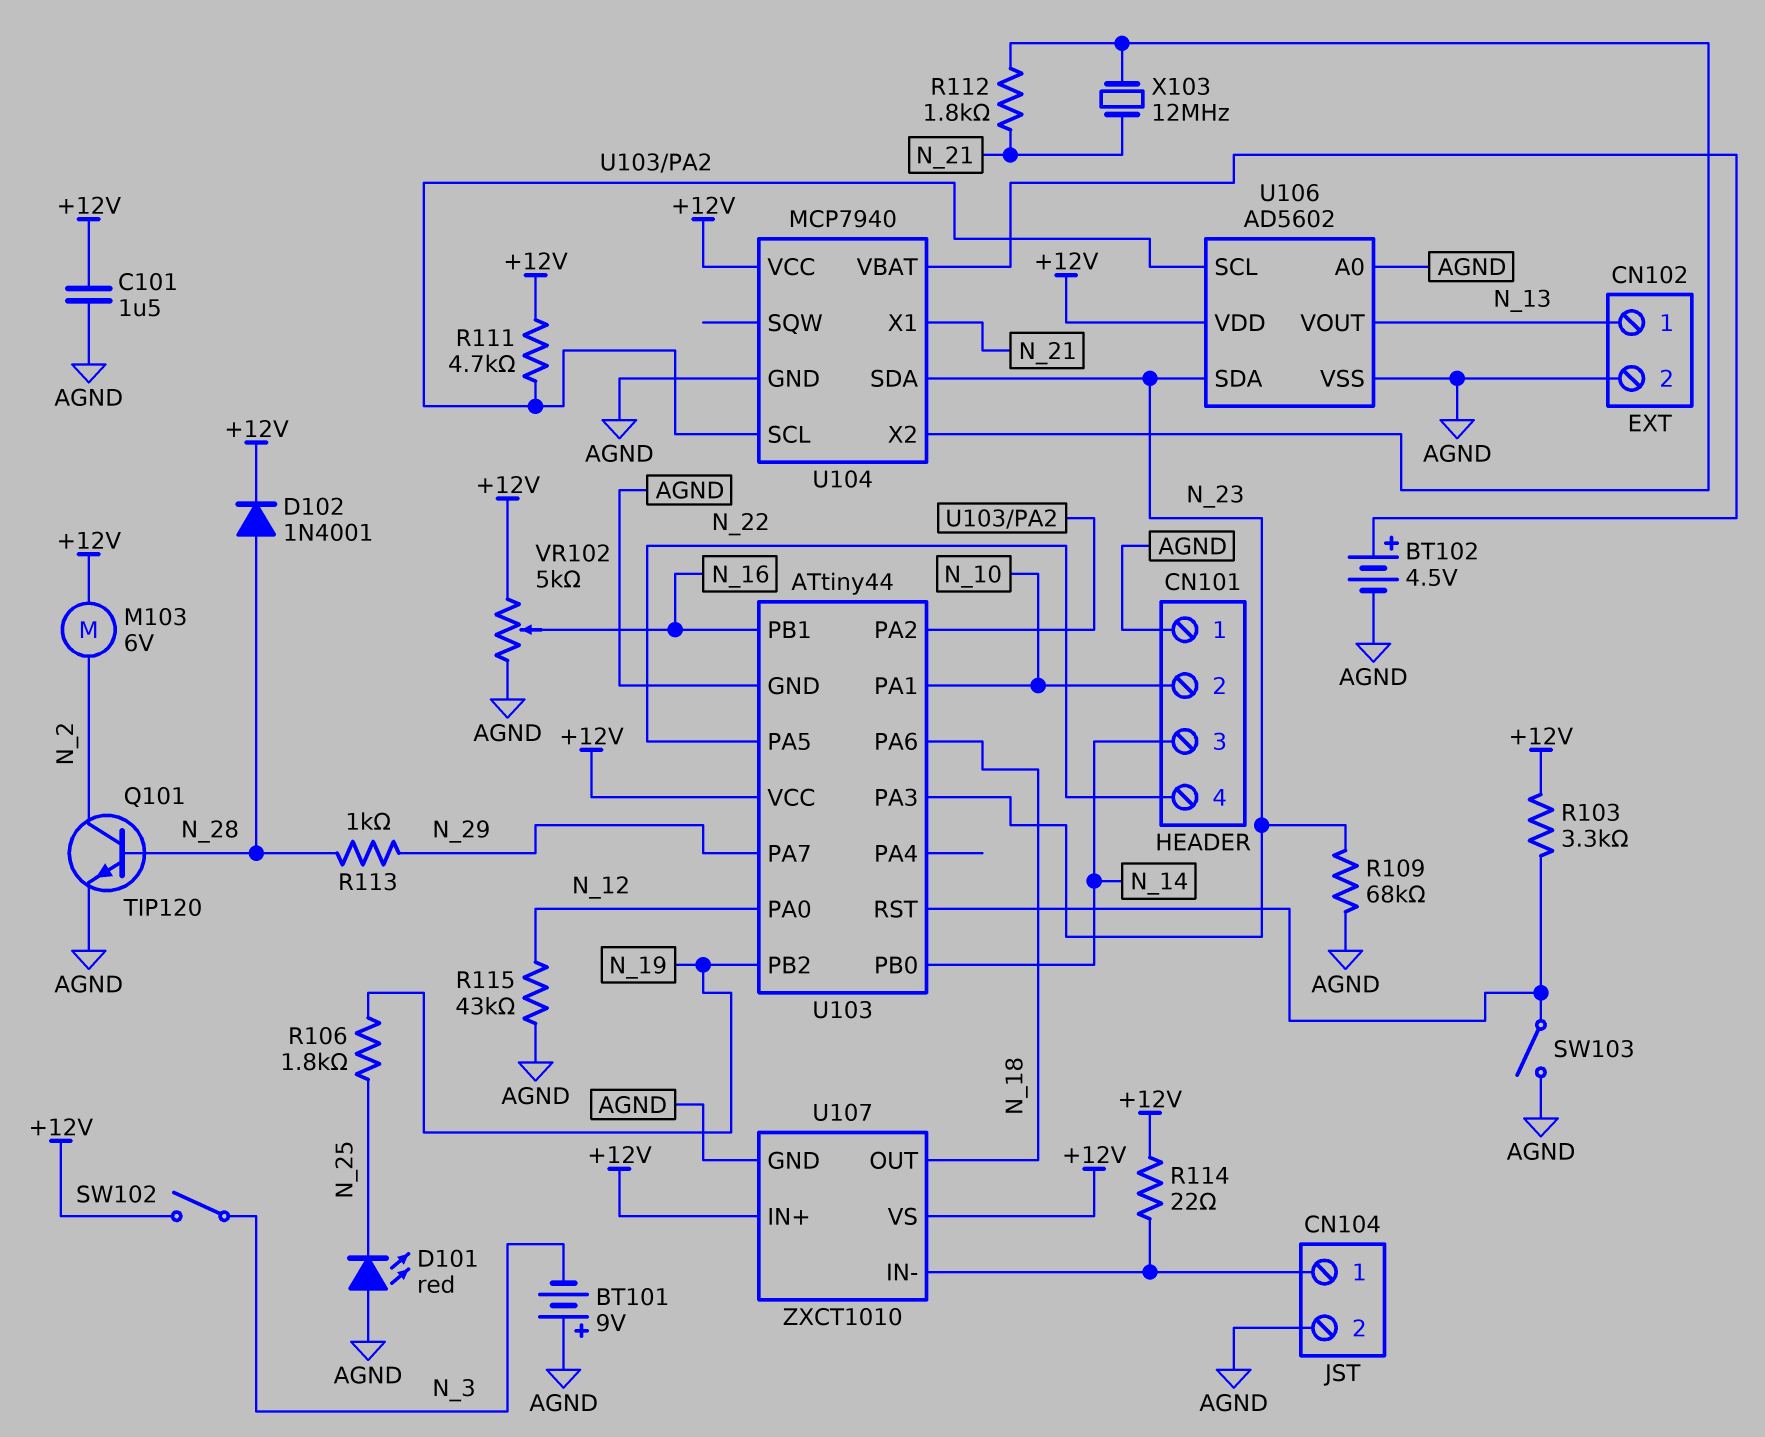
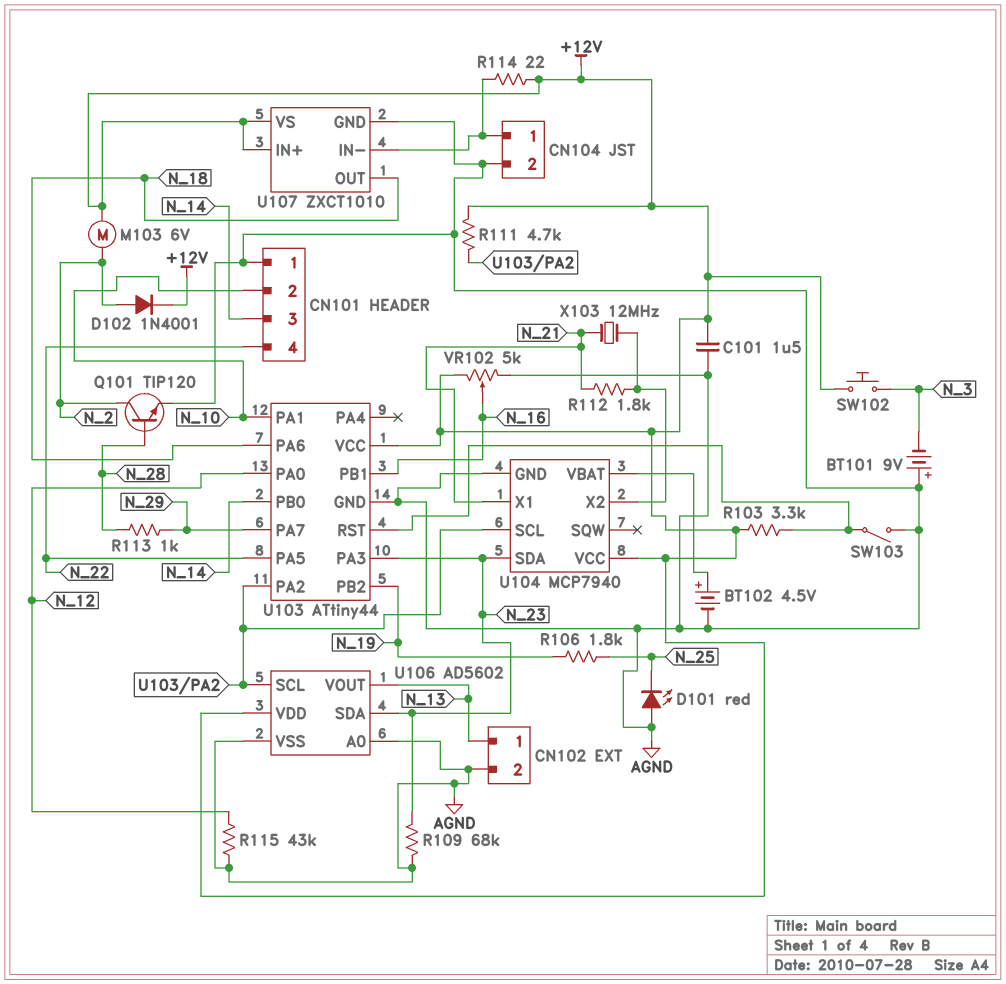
D102: diode 1N4001 (A N_28, K +12V) -> diode 1N4001 (A N_2, K +12V)
SW102: switch (+12V, N_3) -> button (+12V, N_3)

